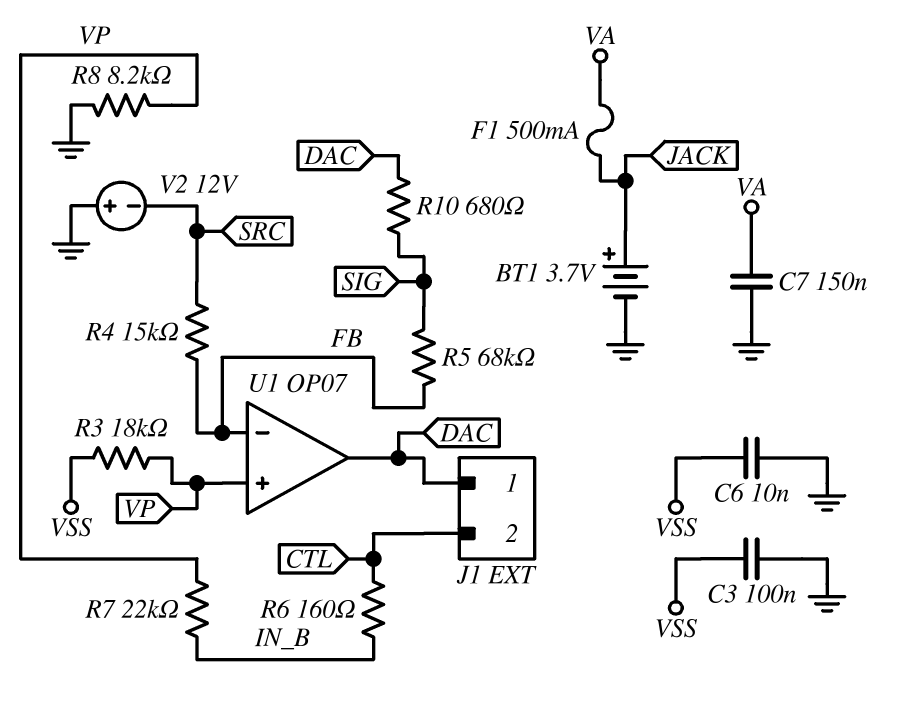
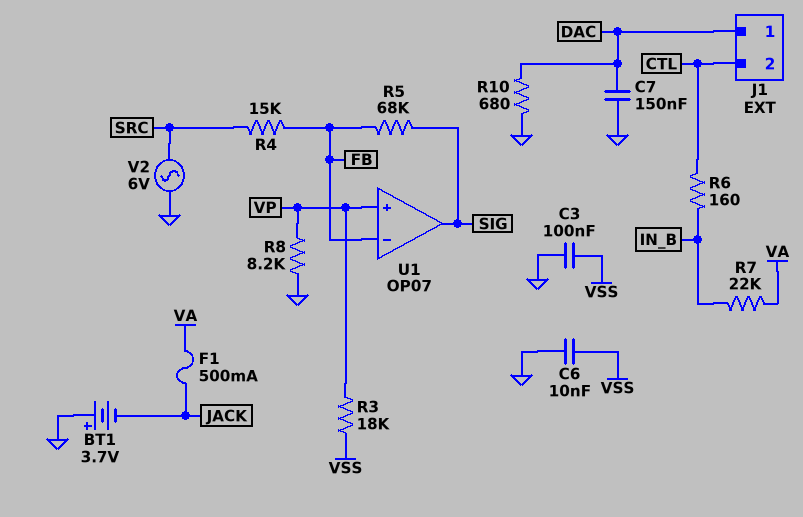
BT1: 3.7V (plus JACK, minus GND) -> 3.7V (plus GND, minus JACK)
C7: 150nF (GND, VA) -> 150nF (DAC, GND)
R7: 22k (IN_B, VP) -> 22k (IN_B, VA)
R10: 680 (DAC, SIG) -> 680 (DAC, GND)
U1 pin out: DAC -> SIG
V2: 12V (plus GND, minus SRC) -> AC 6V (GND, SRC)

